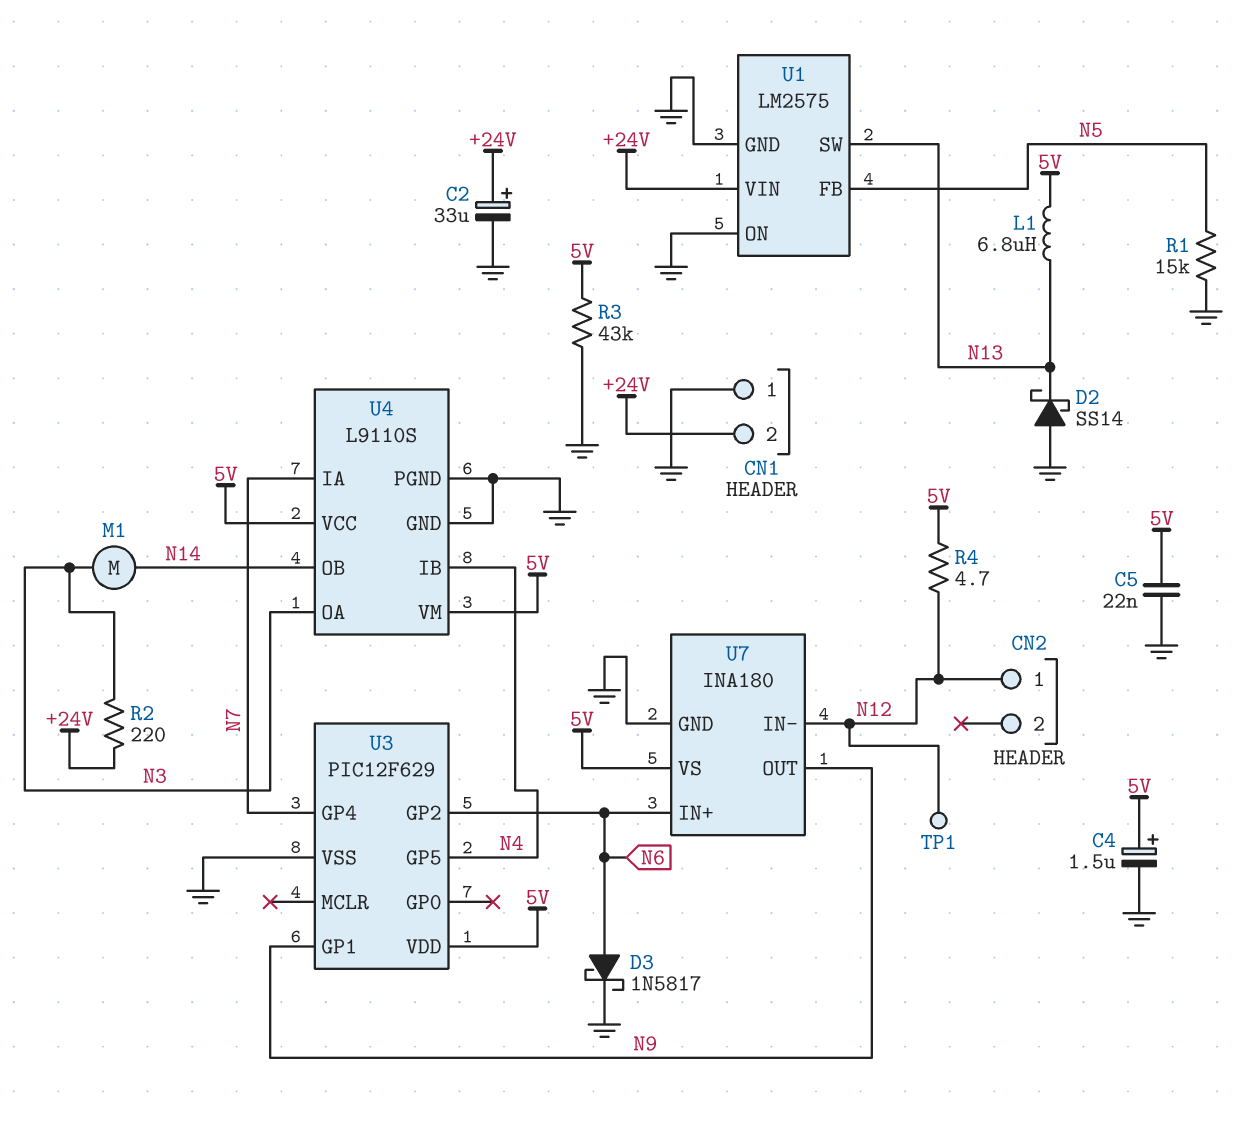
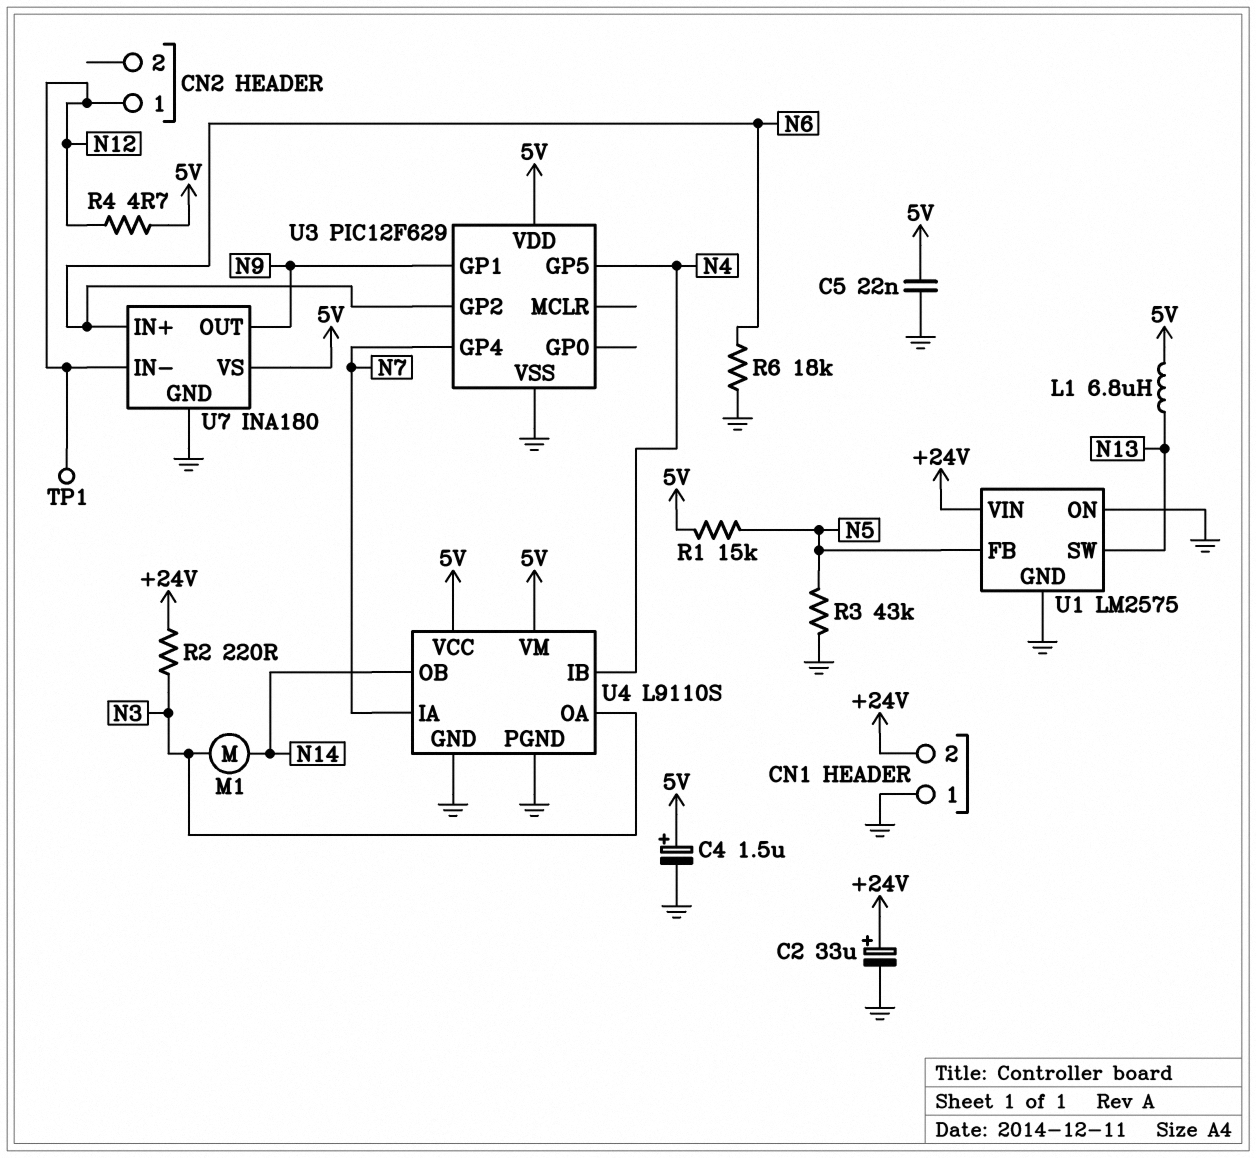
D2: schottky SS14 (A GND, K N13) -> none
D3: schottky 1N5817 (A N6, K GND) -> none
R1: 15k (GND, N5) -> 15k (5V, N5)
R3: 43k (5V, GND) -> 43k (GND, N5)
R6: none -> 18k (GND, N6)

